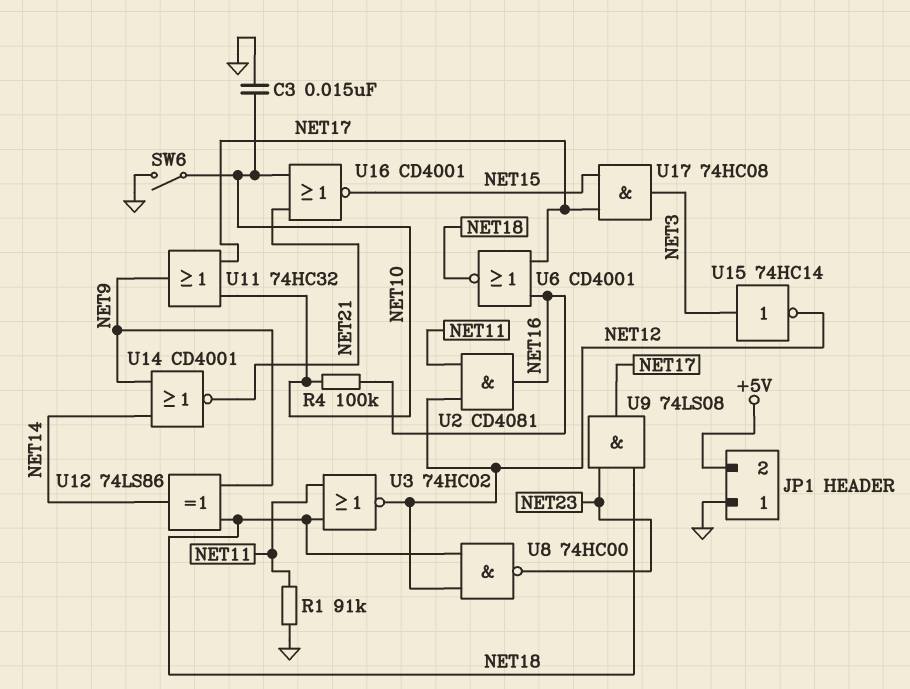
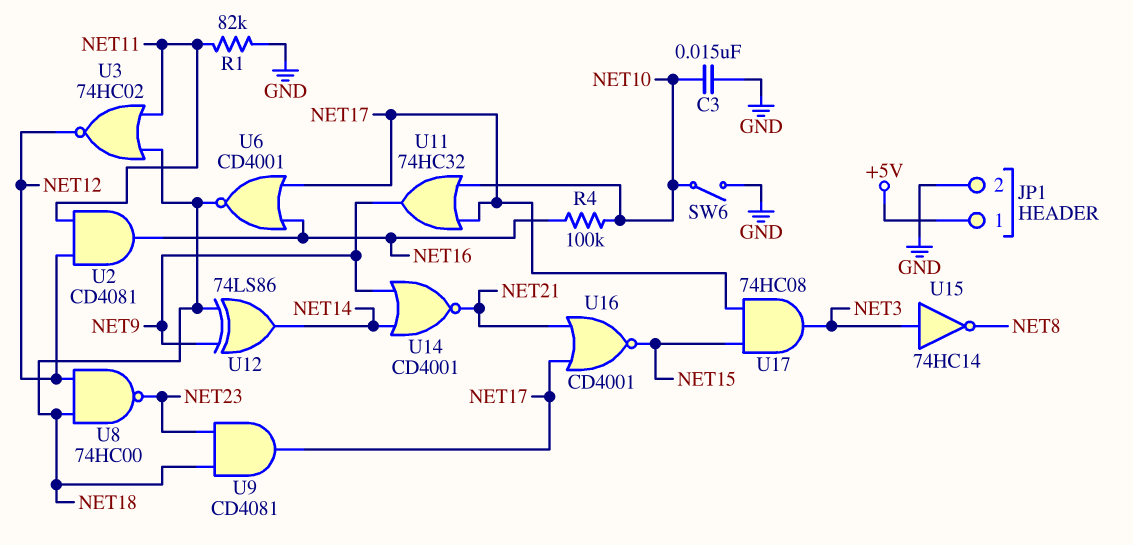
JP1 pin 1: GND -> +5V
JP1 pin 2: +5V -> GND
R1: 91k (GND, NET11) -> 82k (GND, NET11)
U9: AND 74LS08 (in NET18, in NET23, out NET17) -> AND CD4081 (in NET18, in NET23, out NET17)
U15: NOT 74HC14 (in NET3, out NET12) -> NOT 74HC14 (in NET3, out NET8)
U16: NOR CD4001 (in NET10, in NET21, out NET15) -> NOR CD4001 (in NET17, in NET21, out NET15)

